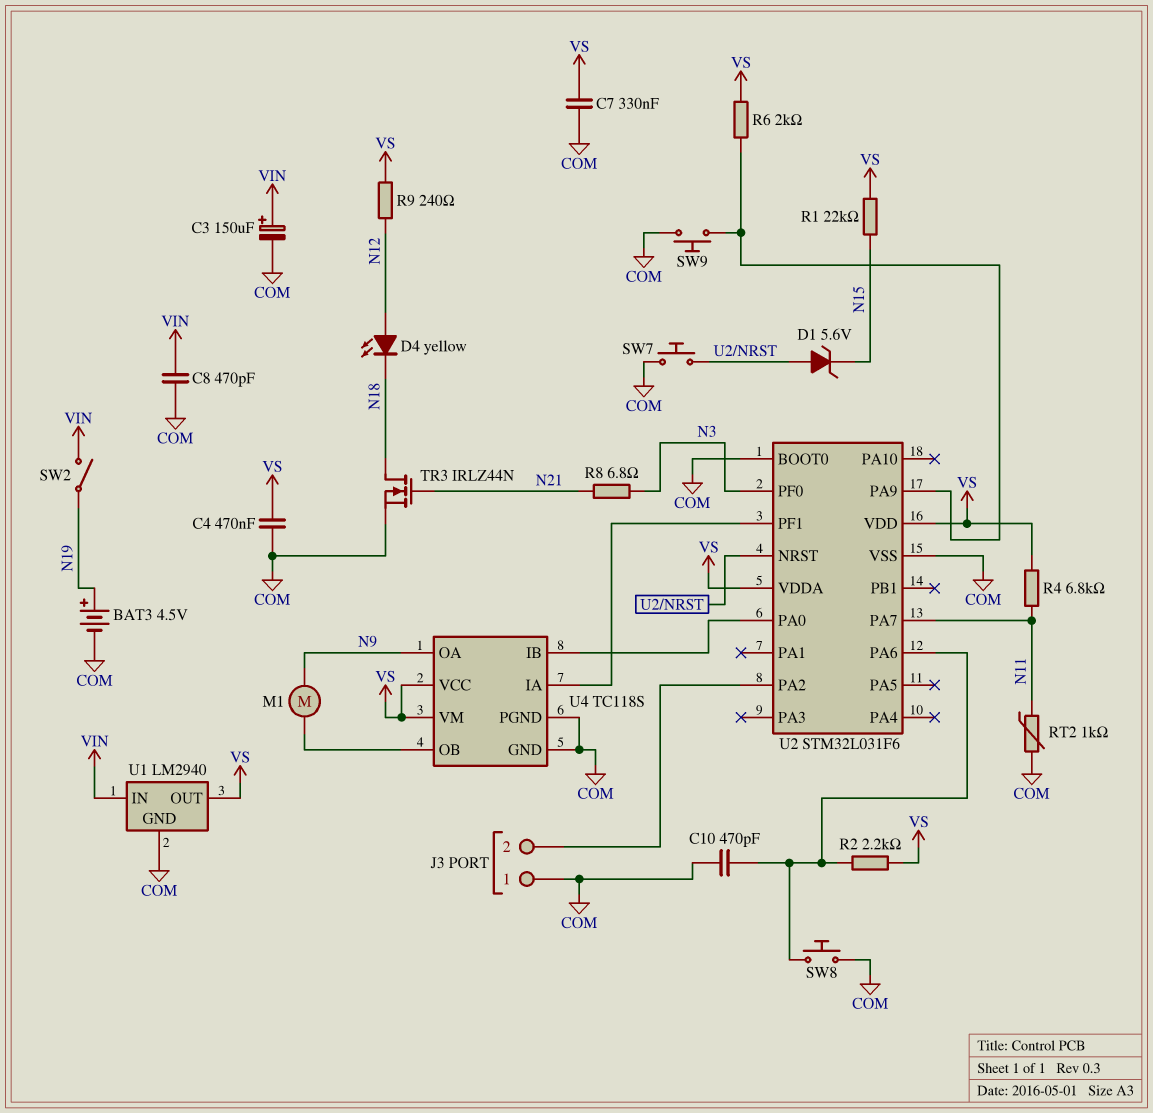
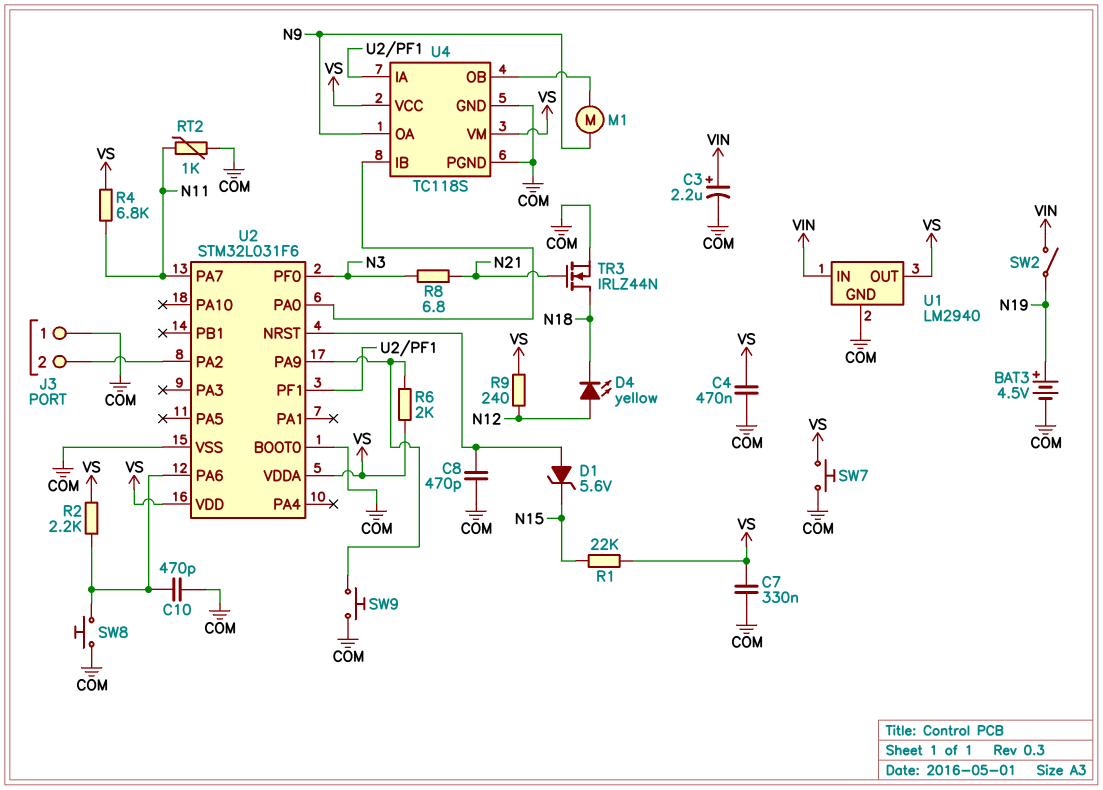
C3: 150uF (plus VIN, minus COM) -> 2.2uF (plus VIN, minus COM)
C8: 470pF (COM, VIN) -> 470pF (COM, U2/NRST)
SW7: button (COM, U2/NRST) -> button (COM, VS)

